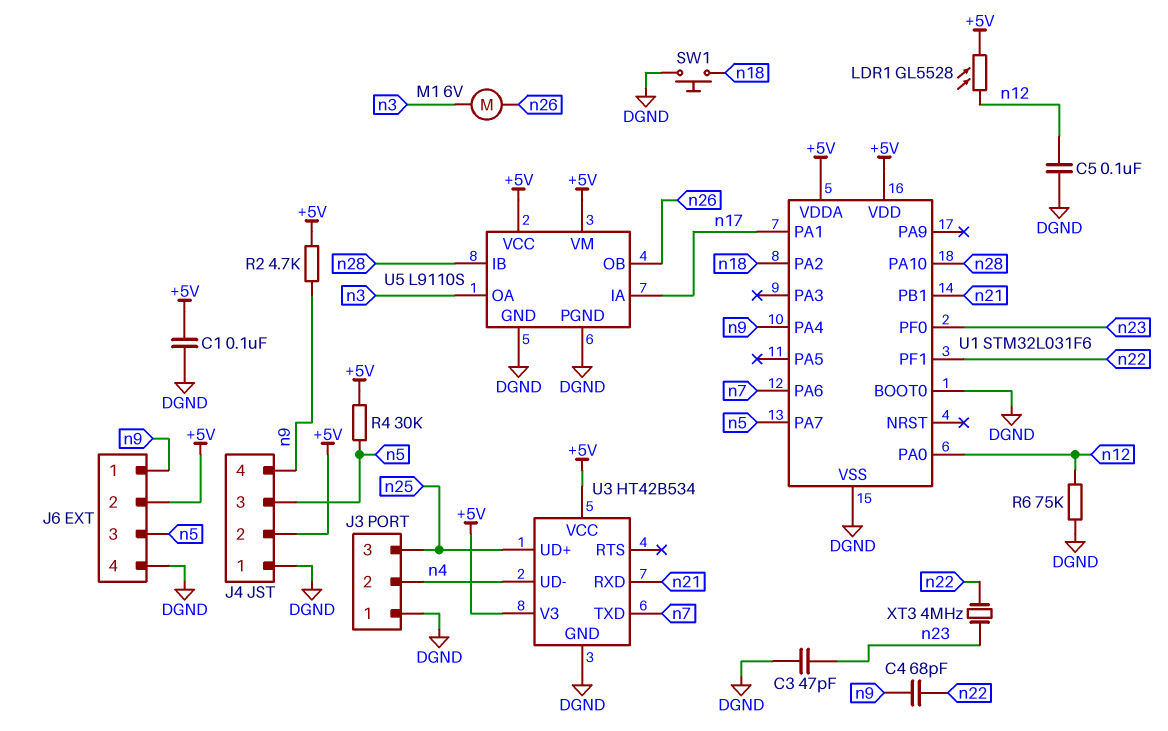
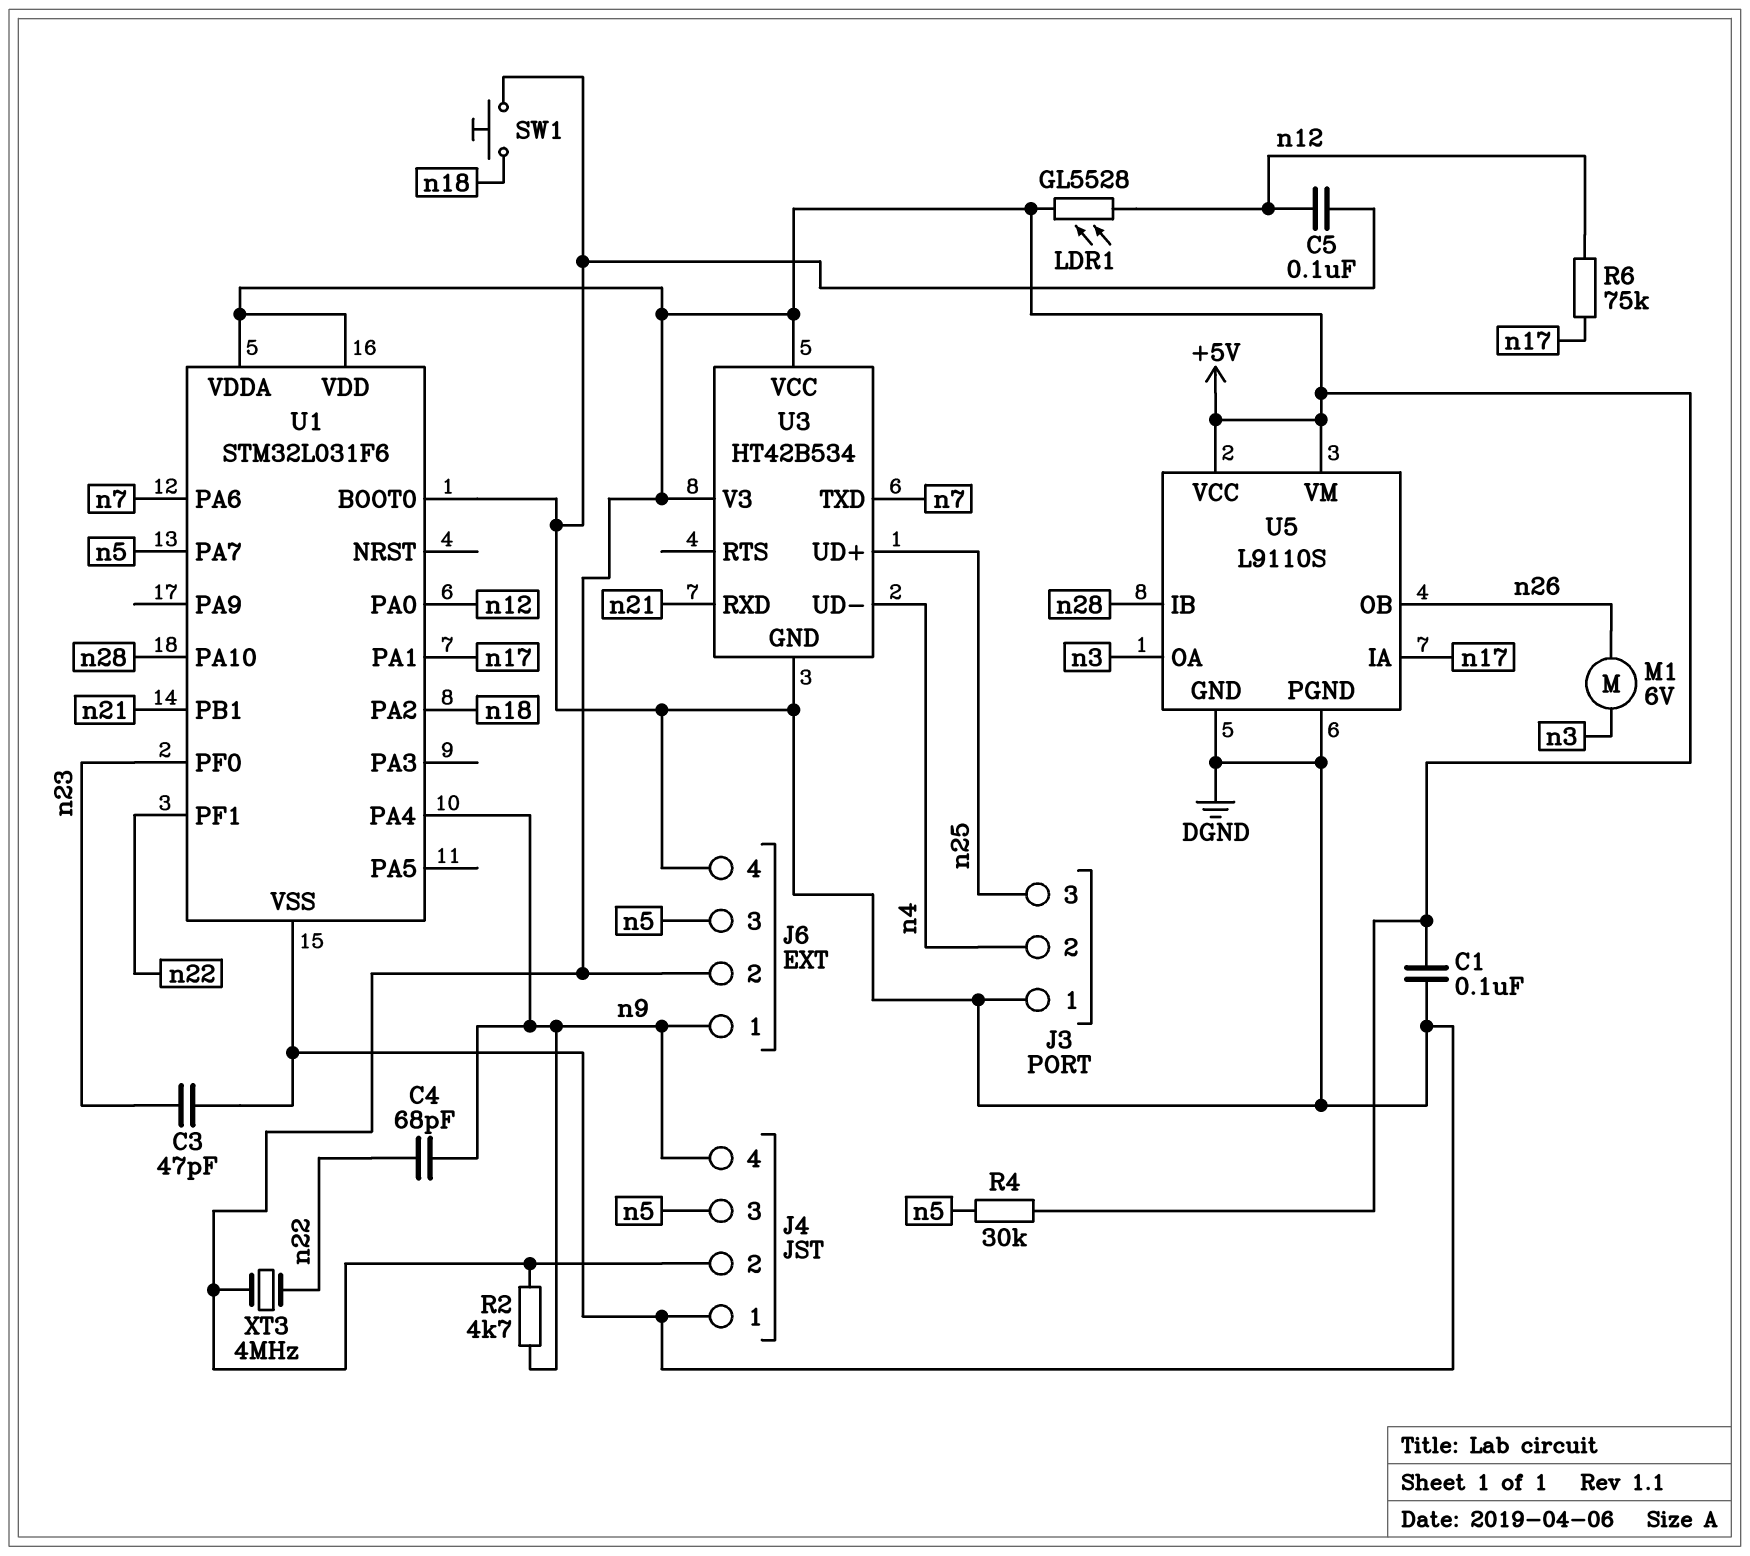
R6: 75k (DGND, n12) -> 75k (n12, n17)
XT3: 4MHz (n22, n23) -> 4MHz (+5V, n22)

